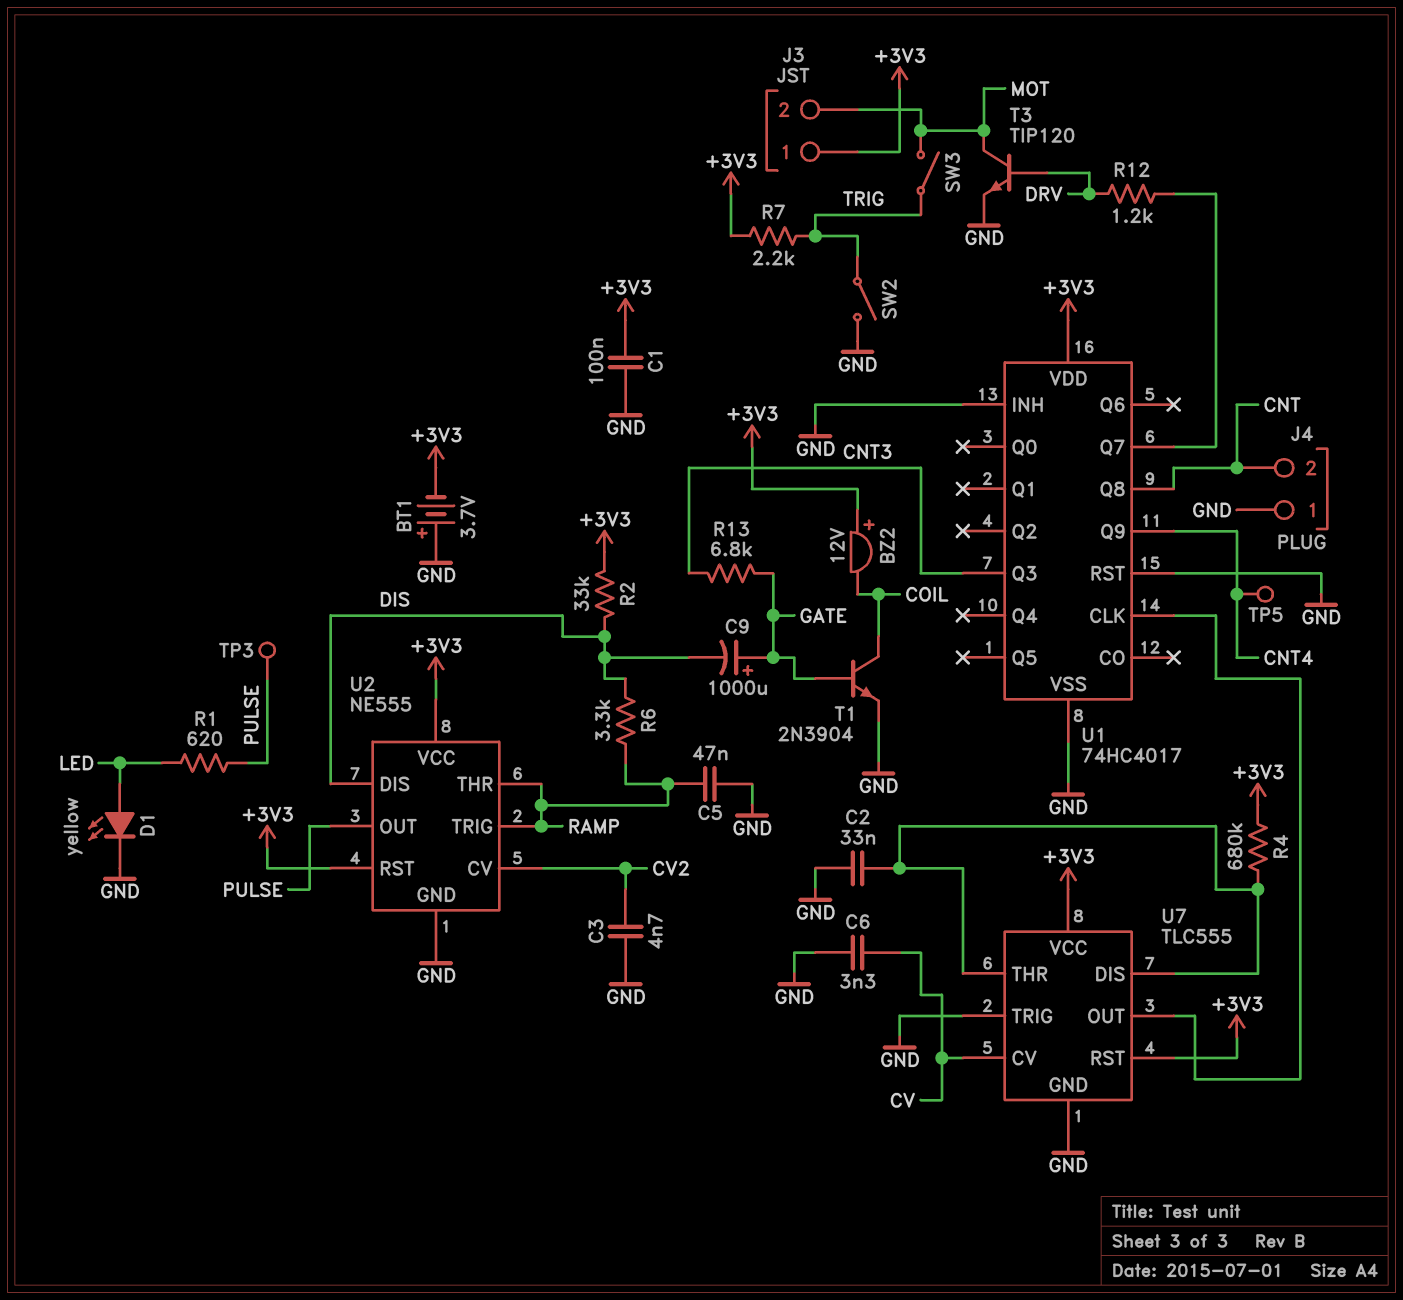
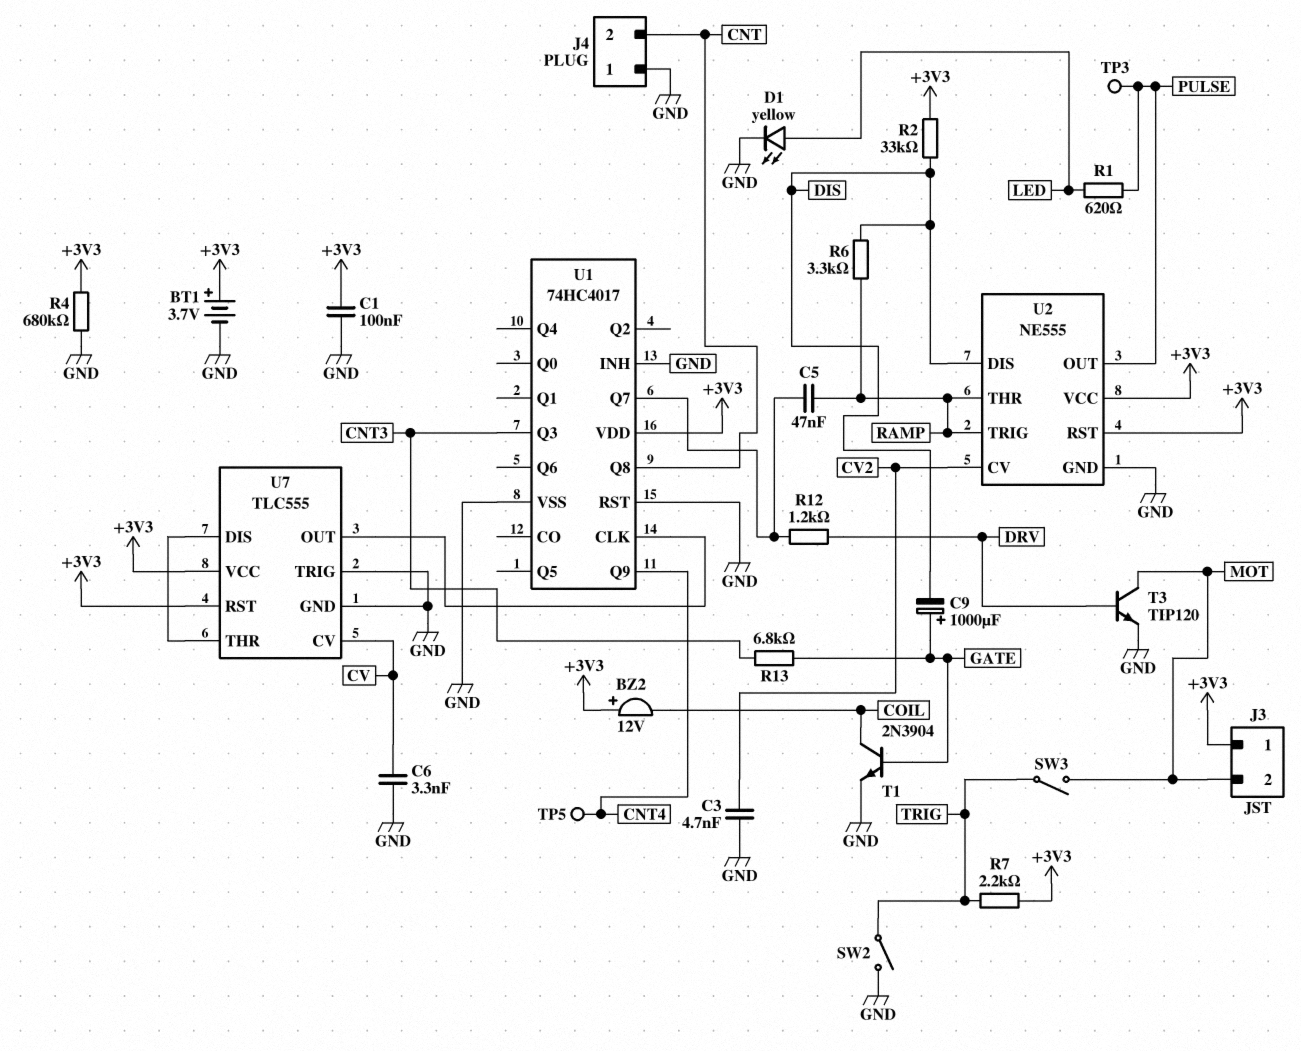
BT1: 3.7V (plus GND, minus +3V3) -> 3.7V (plus +3V3, minus GND)
C2: 33nF (GND, U7/DIS) -> none
C5: 47nF (GND, RAMP) -> 47nF (RAMP, U1/Q7)
R4: 680k (+3V3, U7/DIS) -> 680k (+3V3, GND)

